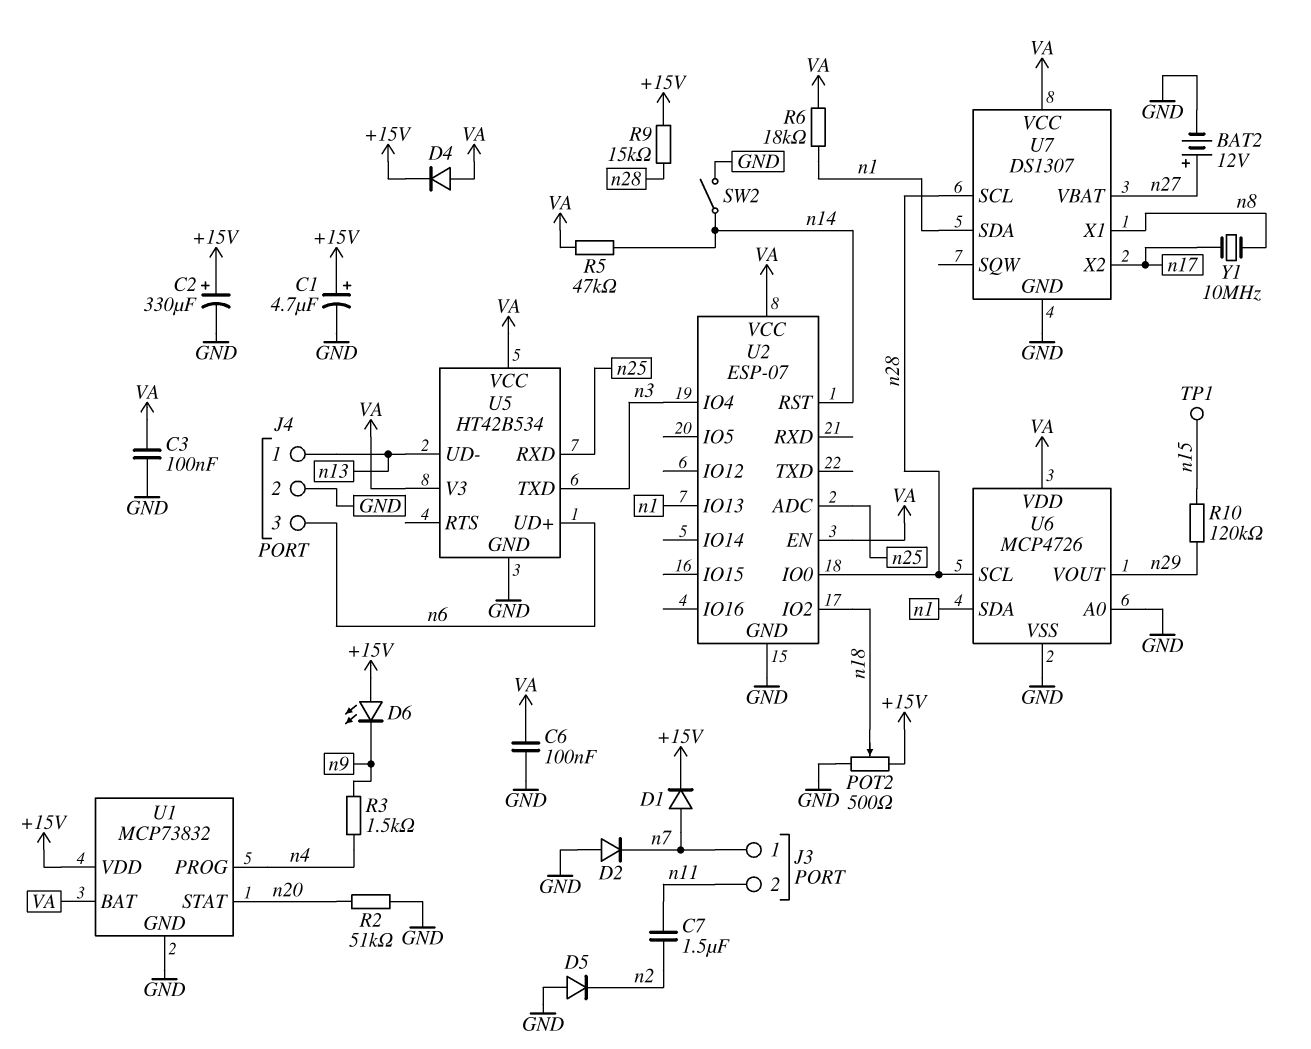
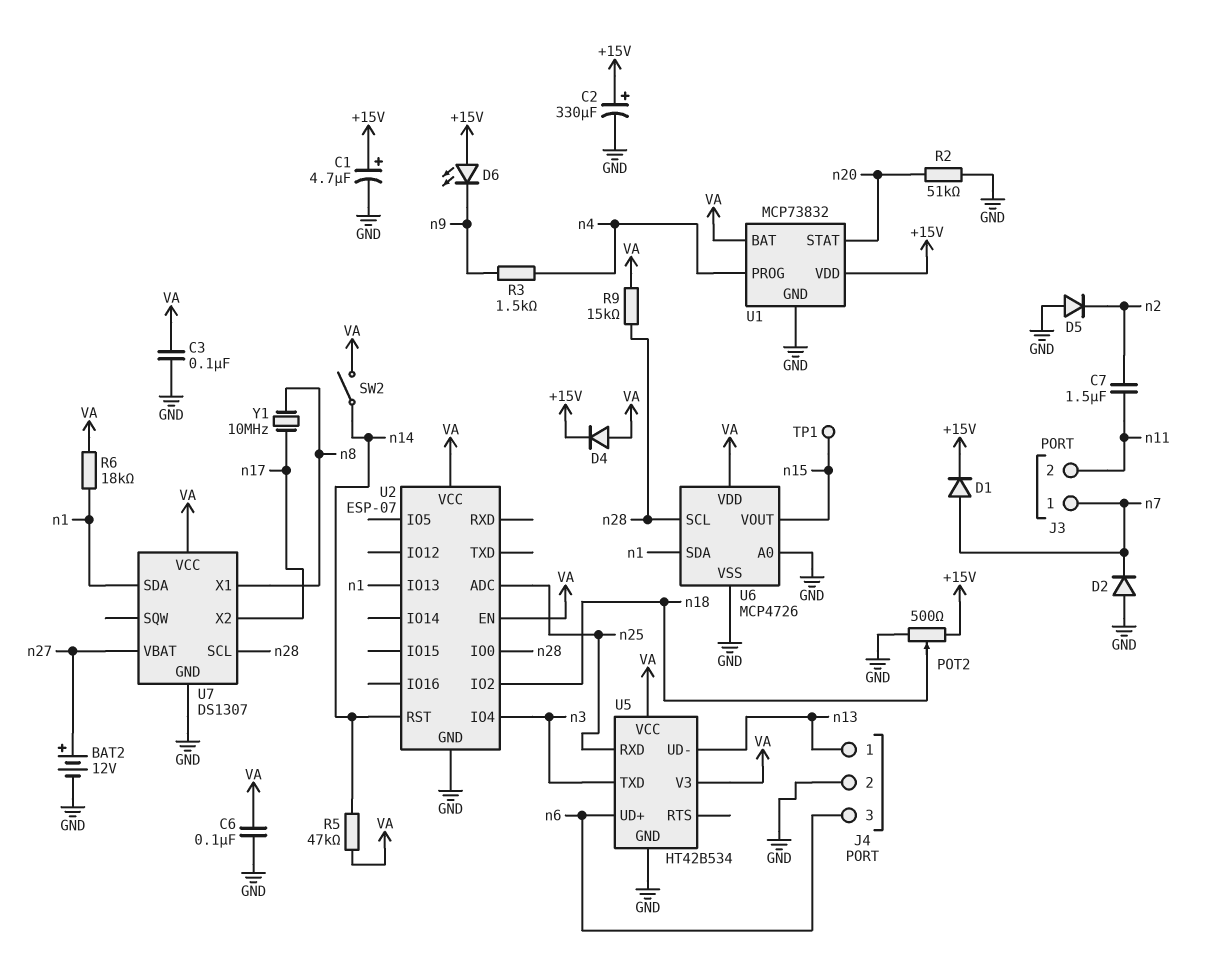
R9: 15k (+15V, n28) -> 15k (VA, n28)
R10: 120k (n15, n29) -> none
SW2: switch (GND, n14) -> switch (VA, n14)
U6 pin VOUT: n29 -> n15

